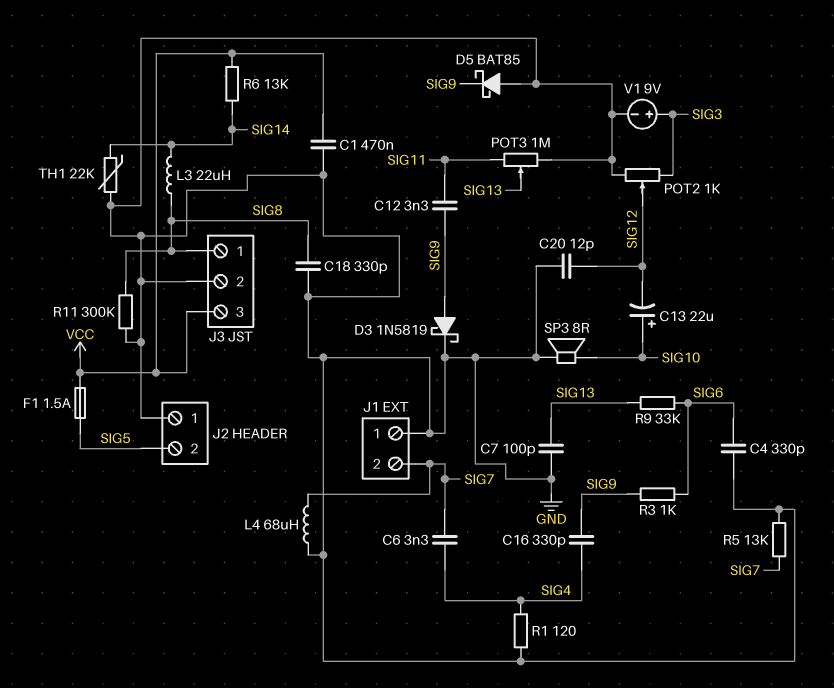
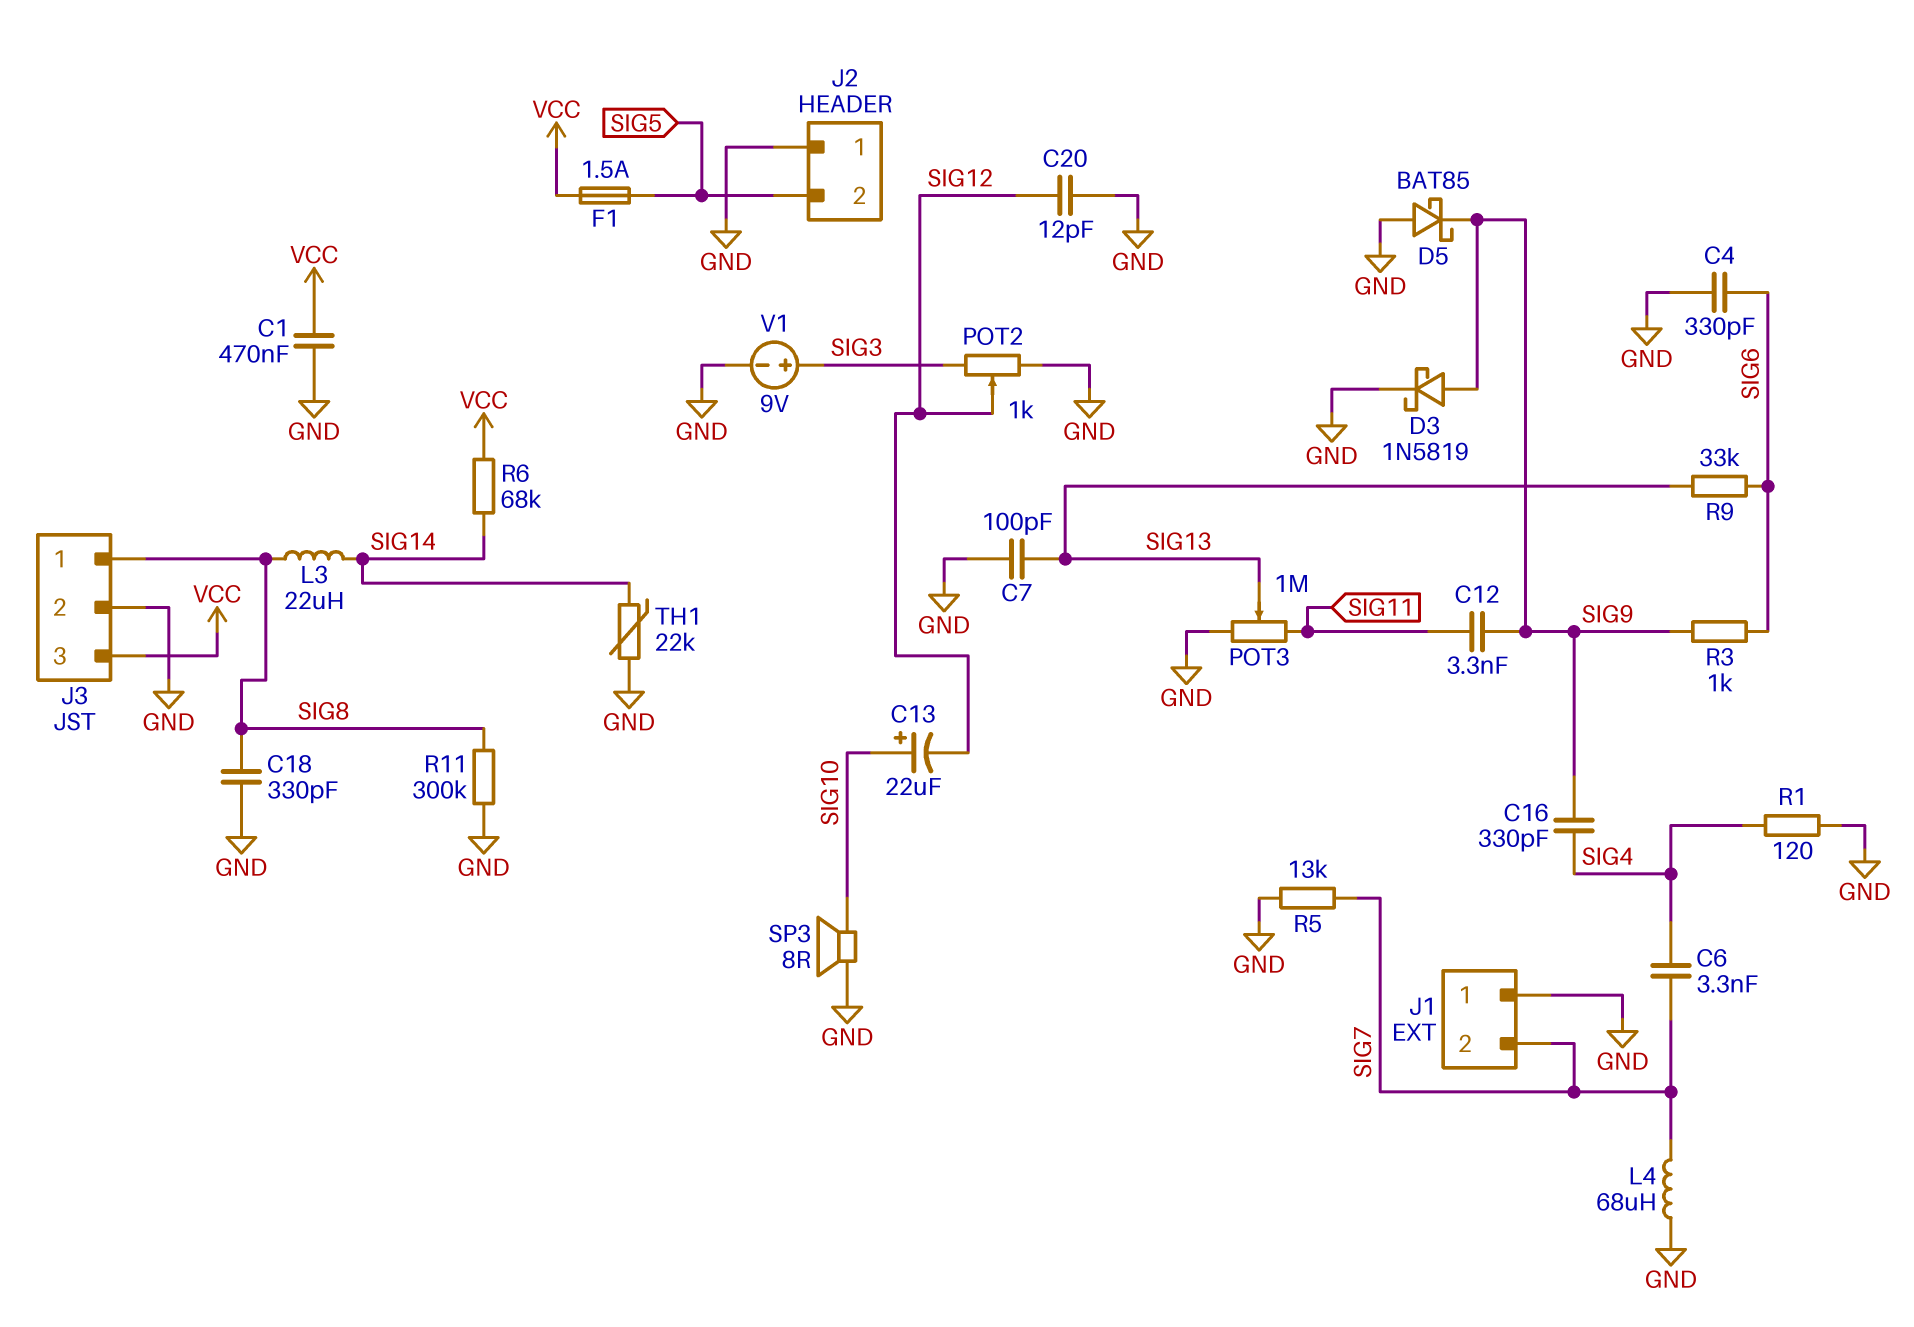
R6: 13k (SIG14, VCC) -> 68k (SIG14, VCC)

